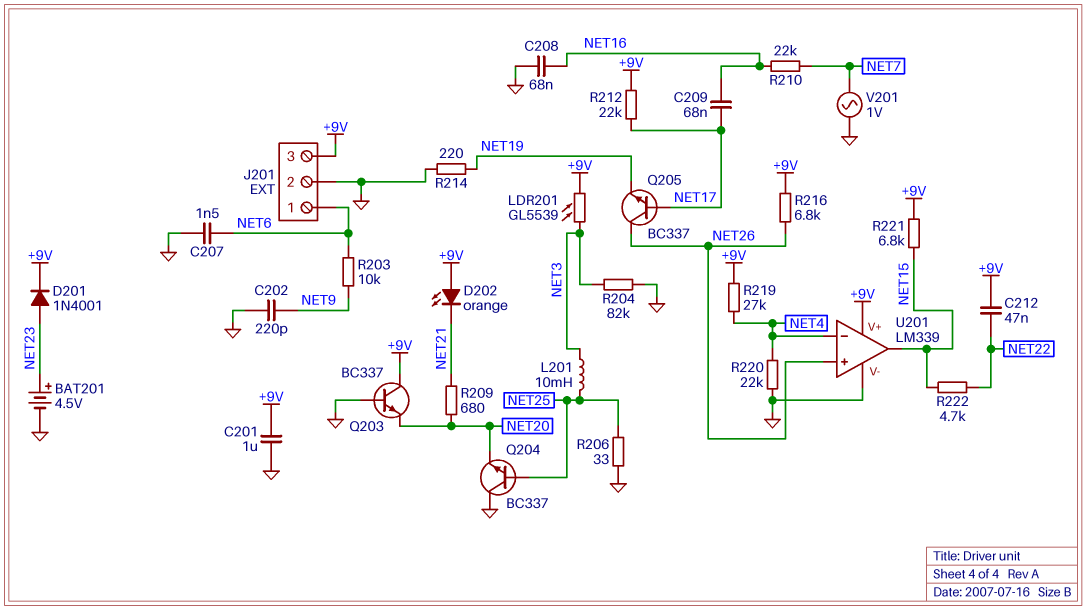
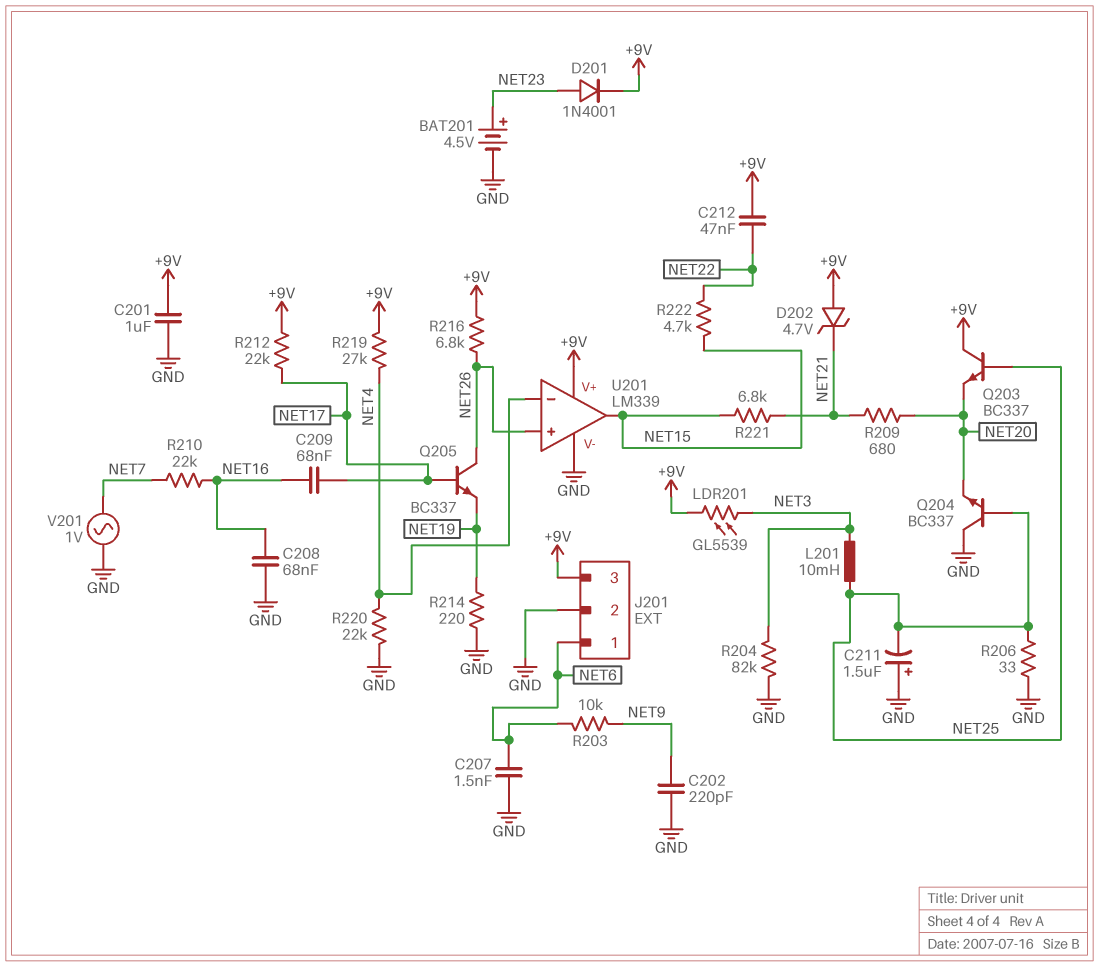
C211: none -> 1.5uF (plus GND, minus NET25)
D202: LED orange (A +9V, K NET21) -> zener 4.7V (A +9V, K NET21)
Q203: NPN BC337 (B GND, C +9V, E NET20) -> NPN BC337 (B NET25, C +9V, E NET20)
R221: 6.8k (+9V, NET15) -> 6.8k (NET15, NET21)

